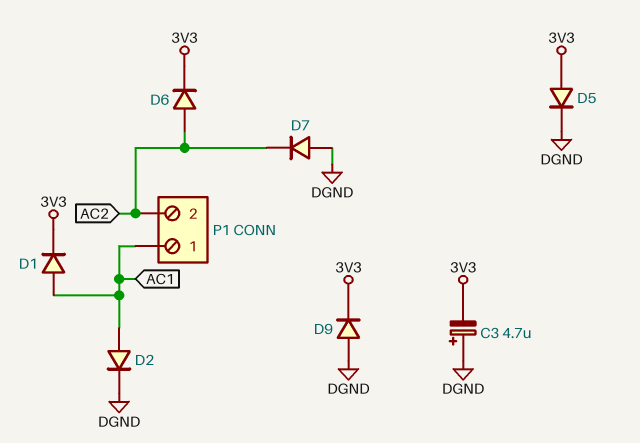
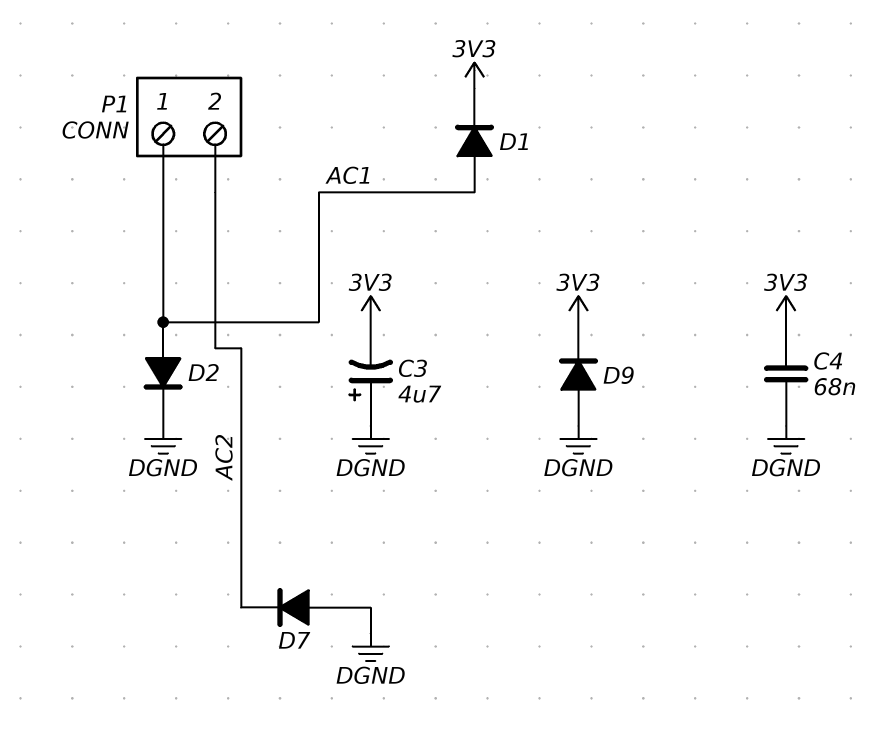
C4: none -> 68nF (3V3, DGND)
D5: diode (A 3V3, K DGND) -> none
D6: diode (A AC2, K 3V3) -> none

